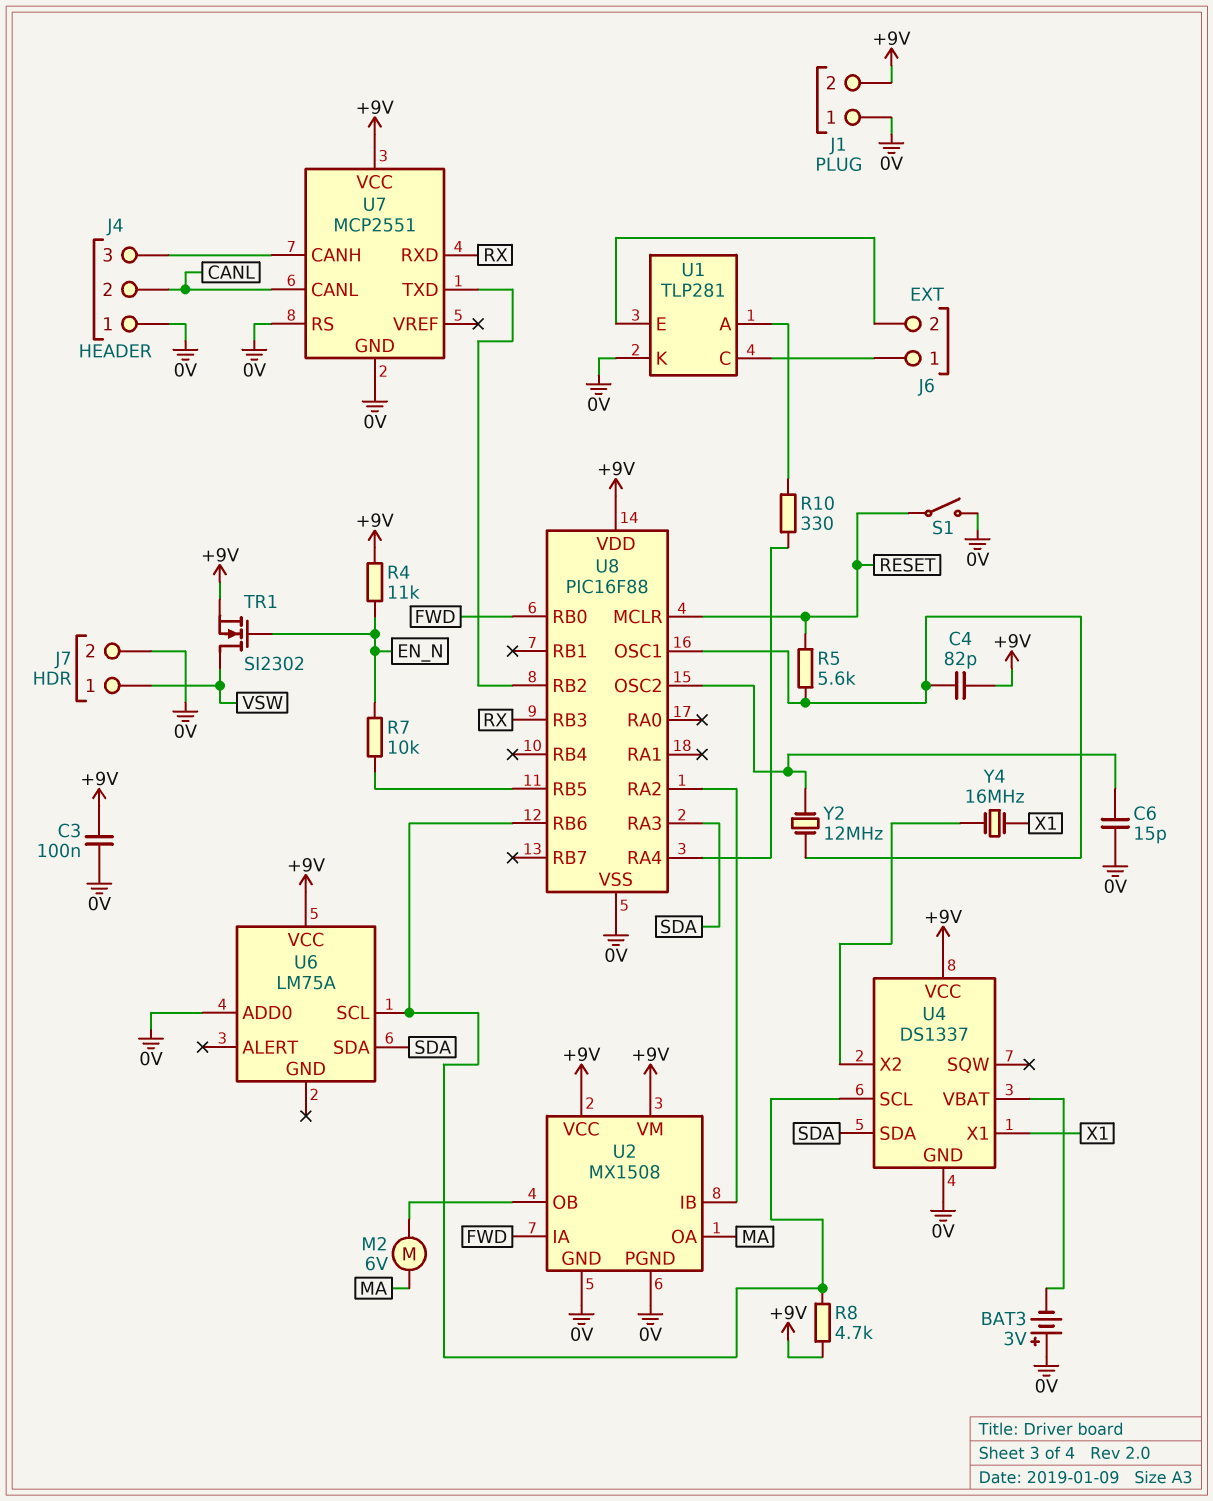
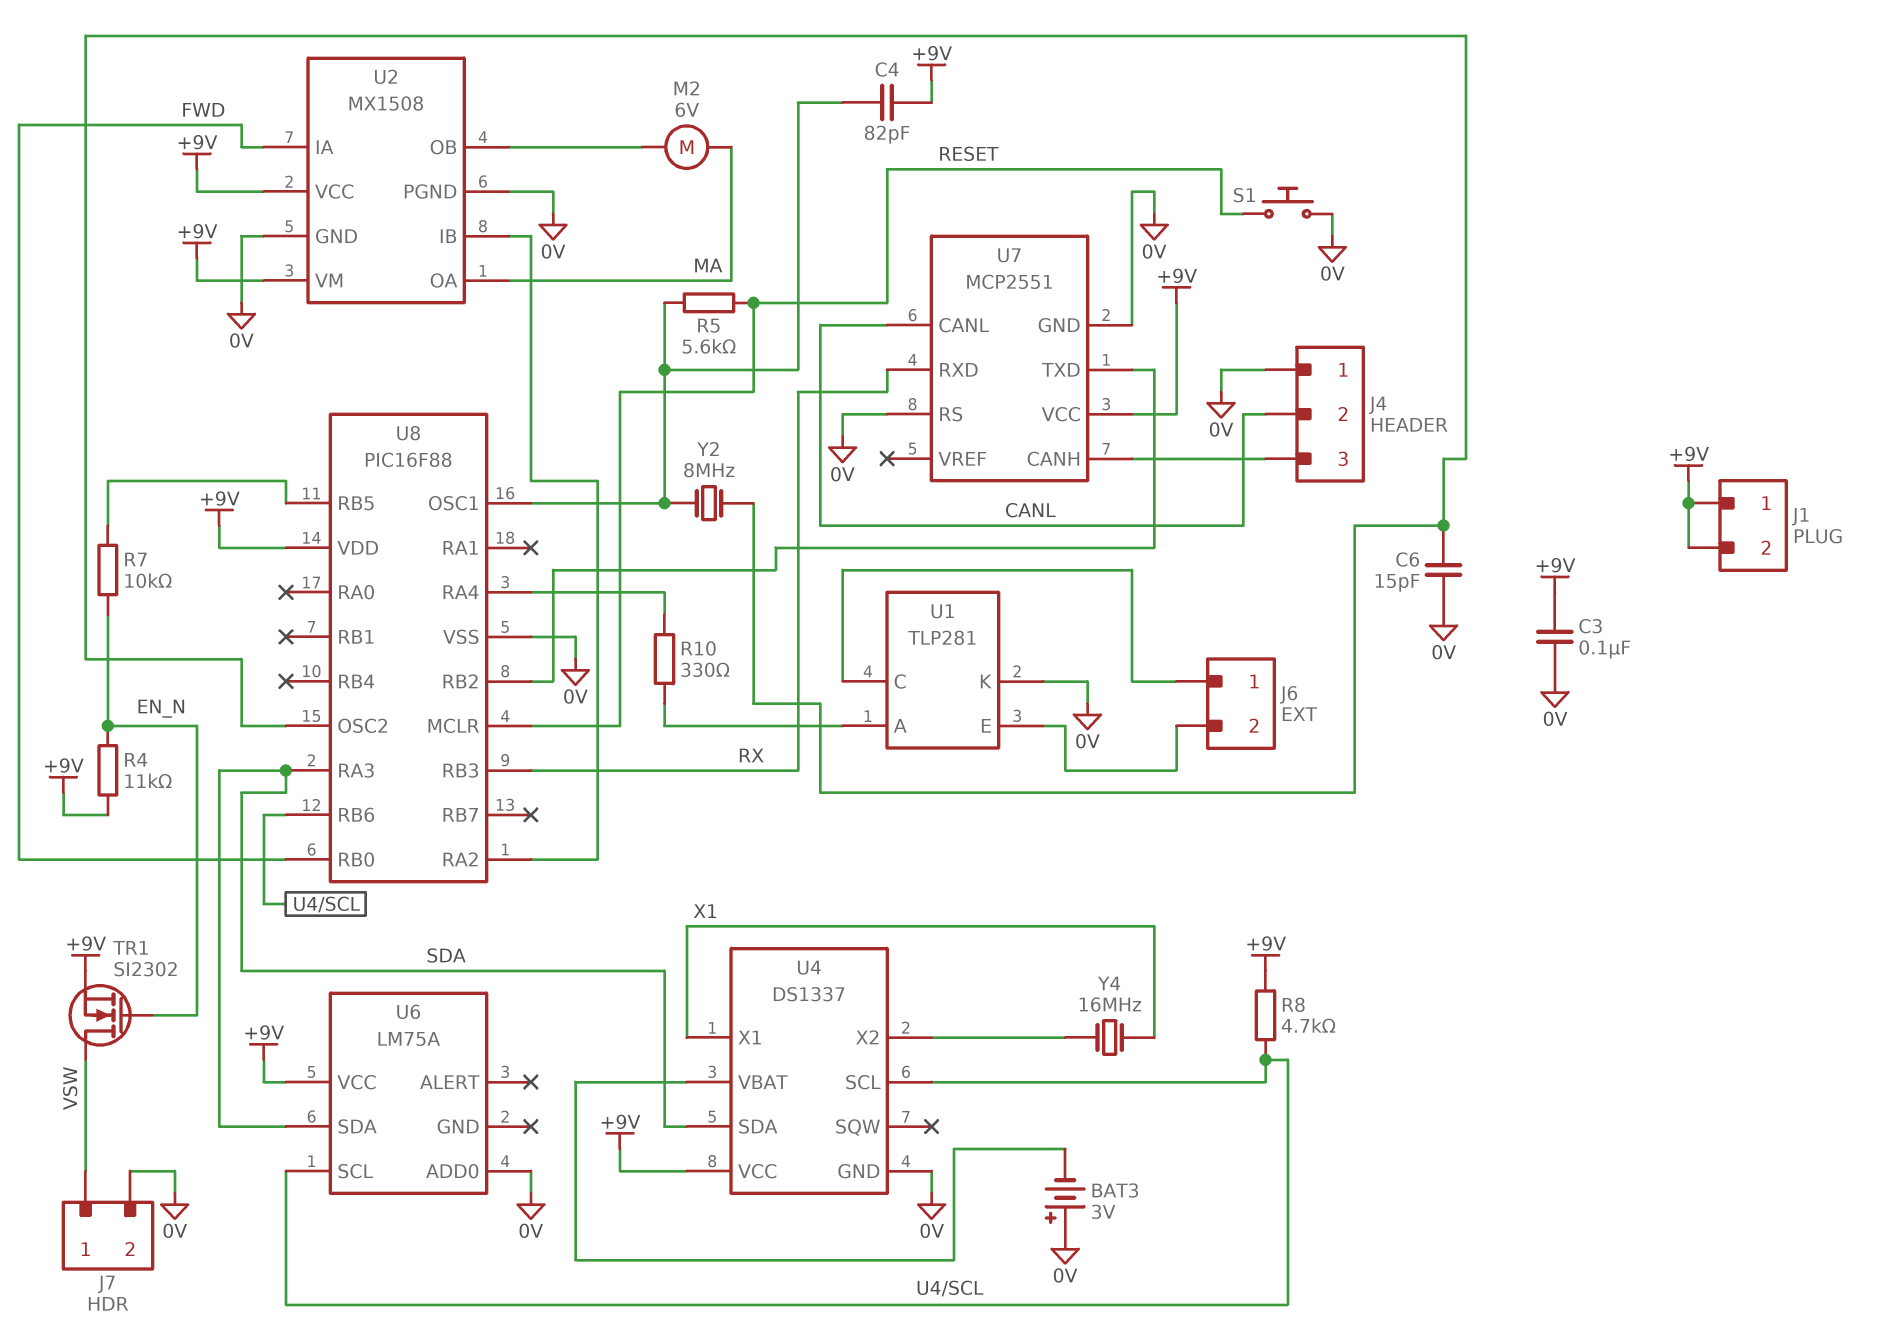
J1 pin 1: 0V -> +9V
S1: switch (0V, RESET) -> button (0V, RESET)
Y2: 12MHz (U8/OSC1, U8/OSC2) -> 8MHz (U8/OSC1, U8/OSC2)

